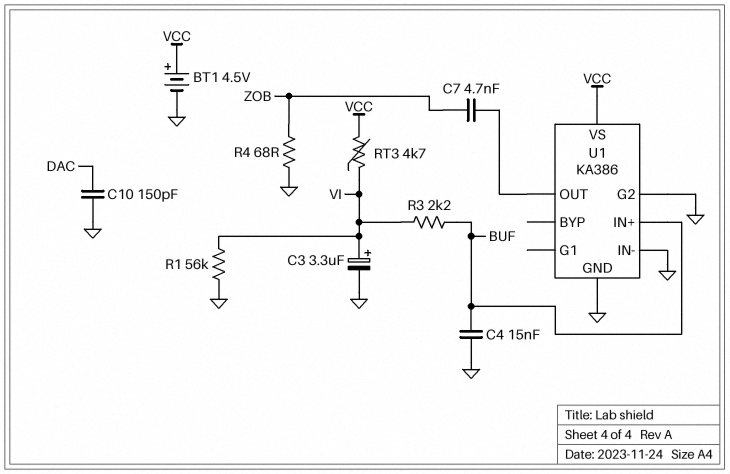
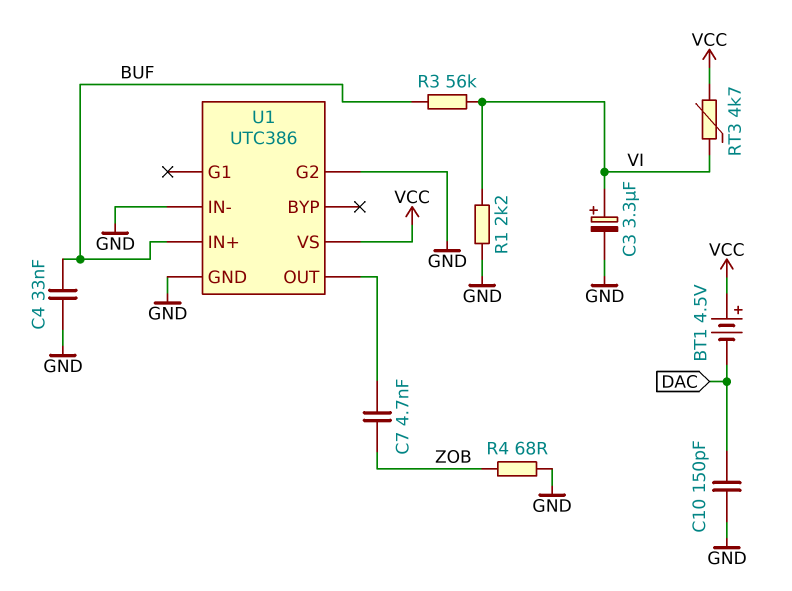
BT1: 4.5V (plus VCC, minus GND) -> 4.5V (plus VCC, minus DAC)
C4: 15nF (BUF, GND) -> 33nF (BUF, GND)
R1: 56k (GND, VI) -> 2.2k (GND, VI)
R3: 2.2k (BUF, VI) -> 56k (BUF, VI)
U1: KA386 -> UTC386

